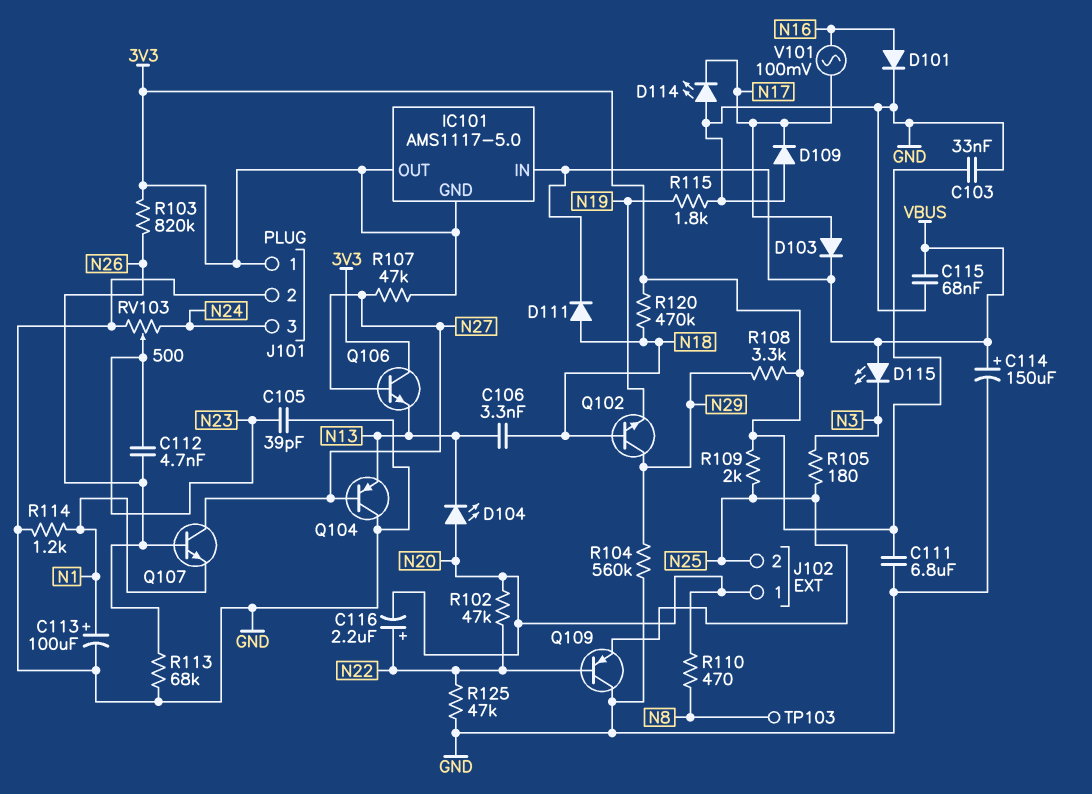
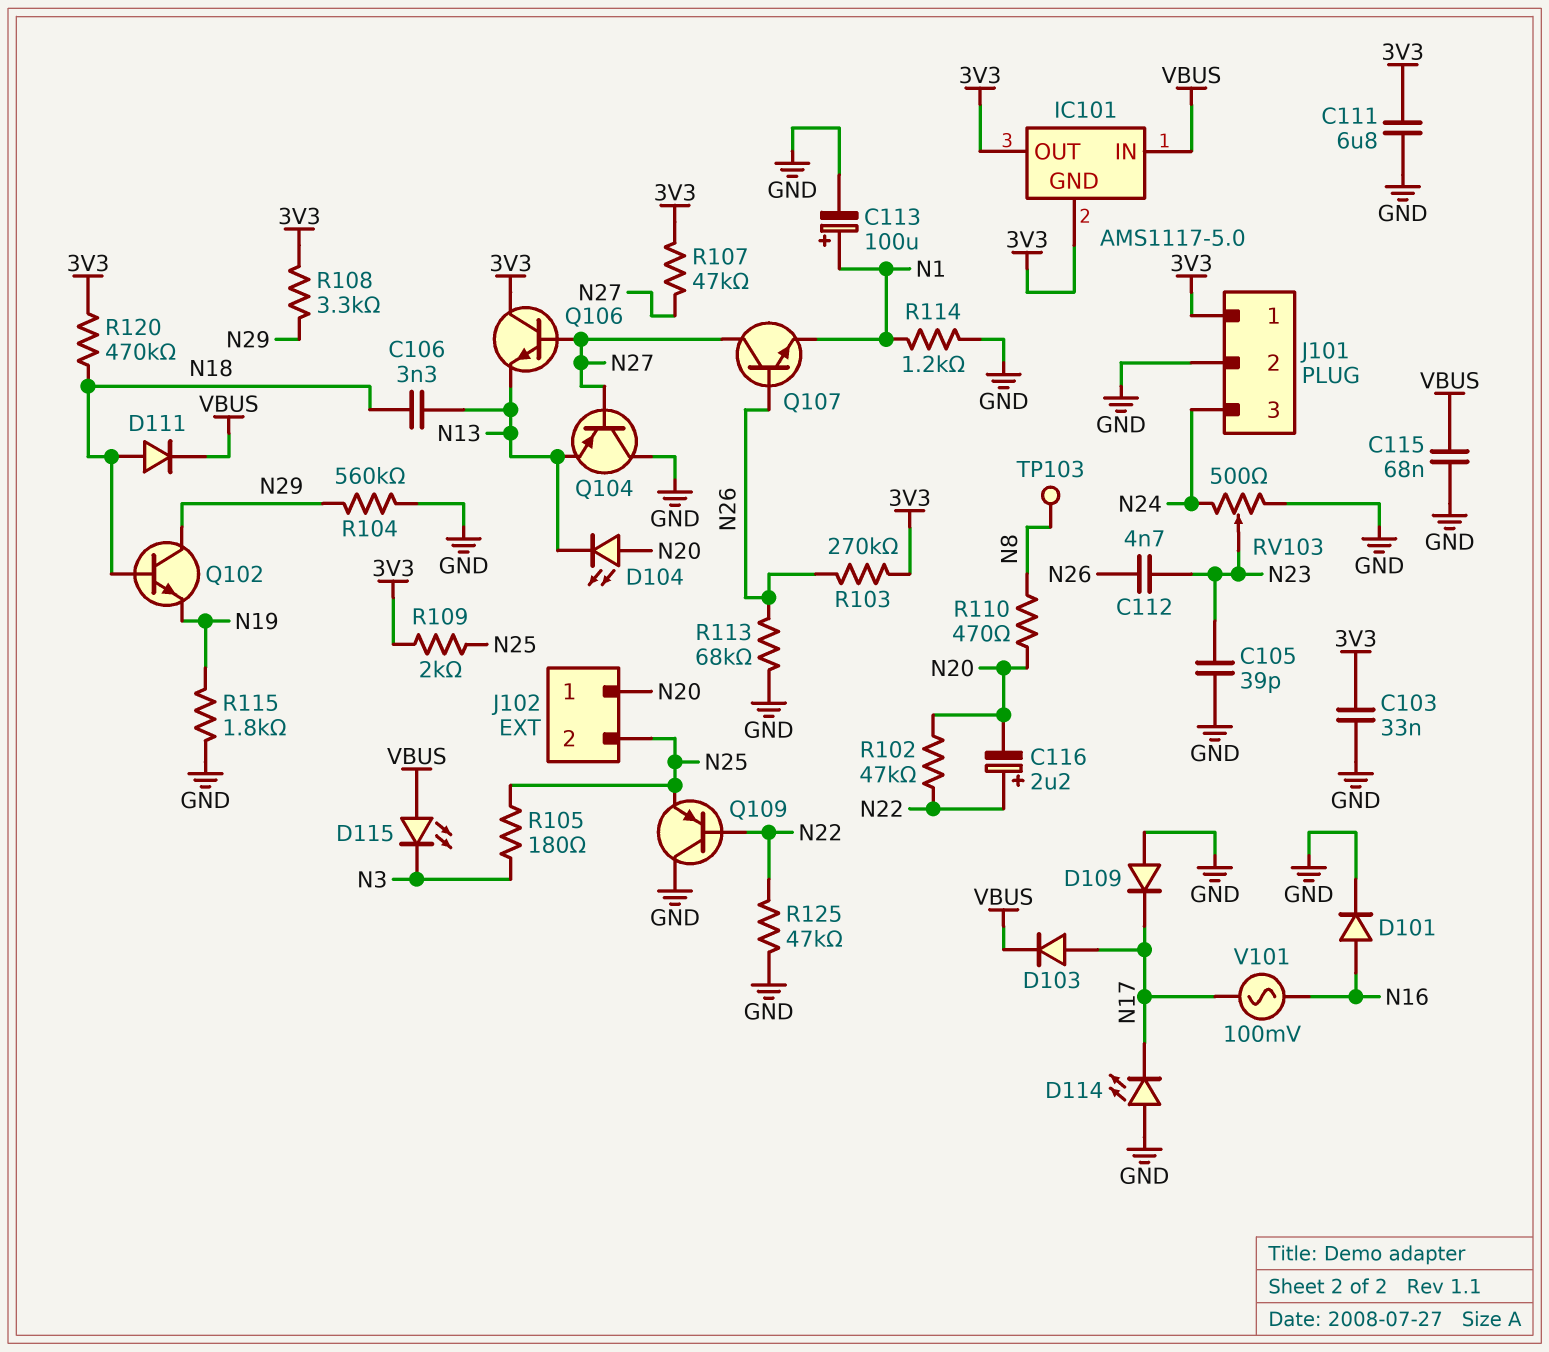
C114: 150uF (plus VBUS, minus GND) -> none
R103: 820k (3V3, N26) -> 270k (3V3, N26)

